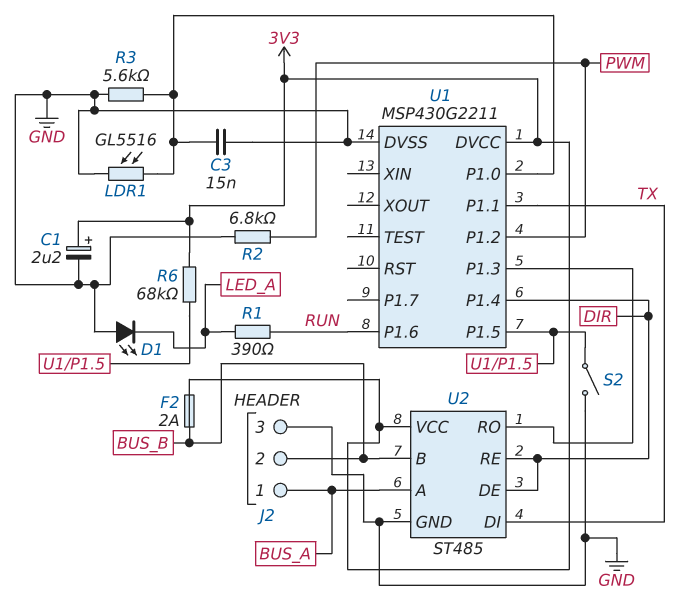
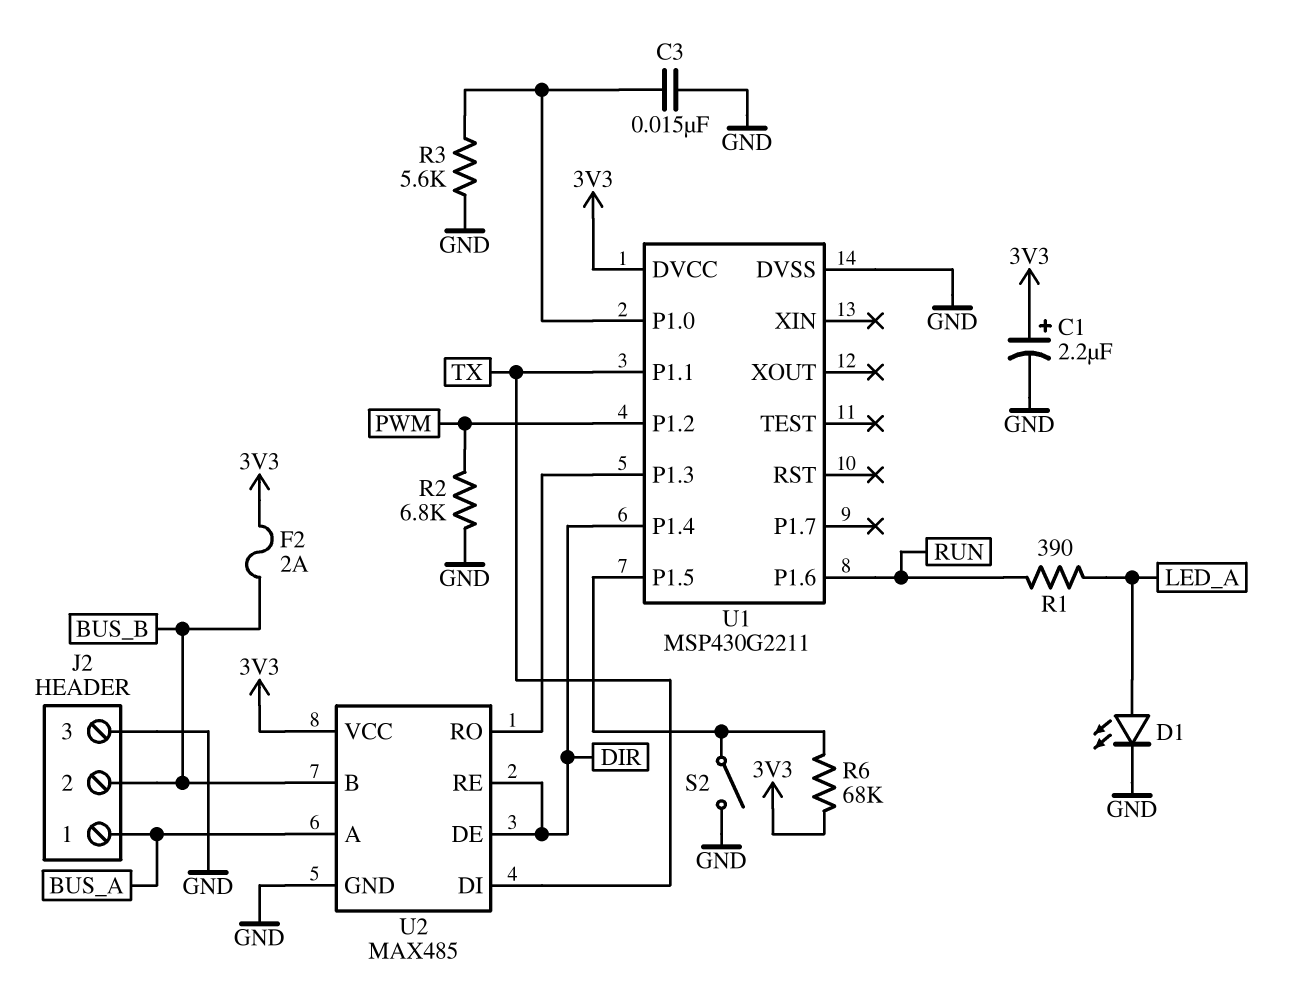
D1: LED (A GND, K LED_A) -> LED (A LED_A, K GND)
LDR1: GL5516 (GND, U1/P1.0) -> none
U2: ST485 -> MAX485

